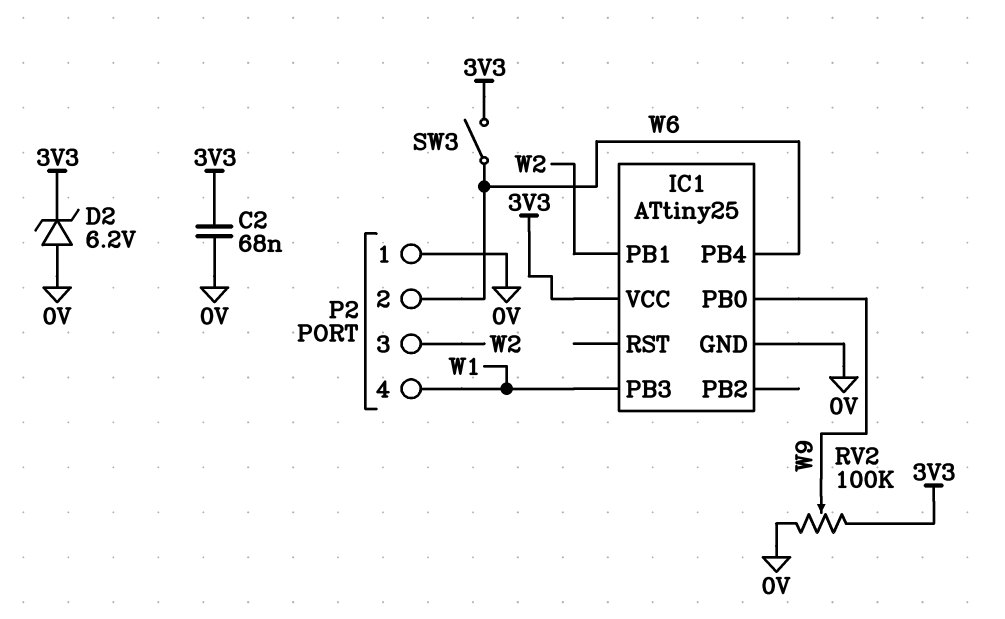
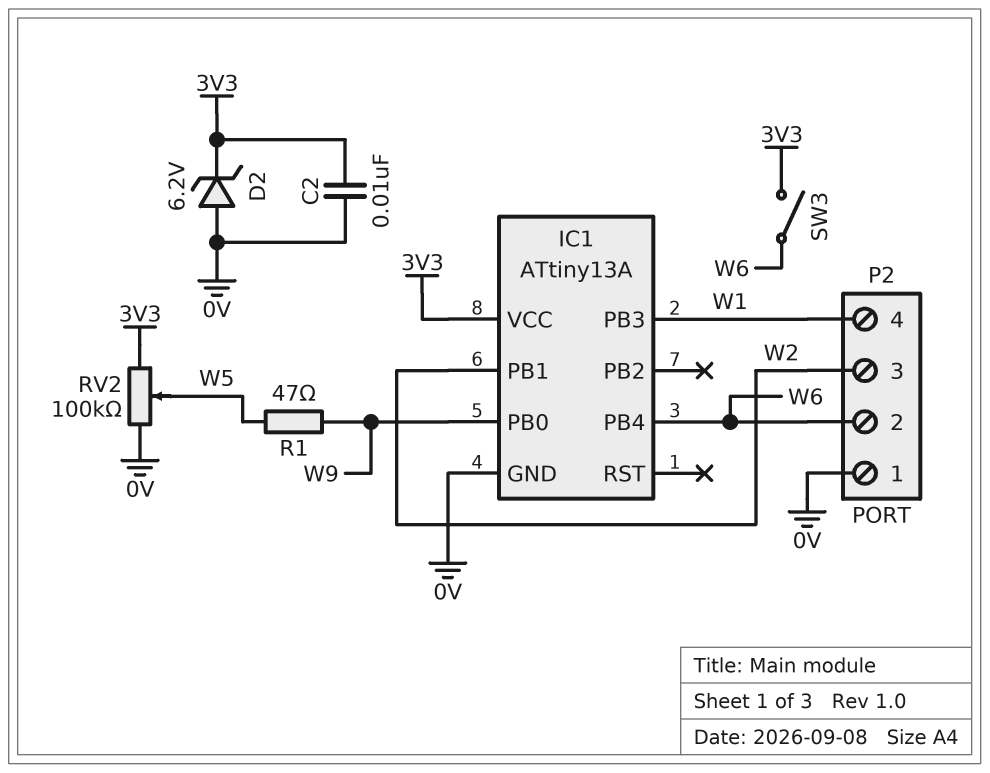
C2: 68nF (0V, 3V3) -> 10nF (0V, 3V3)
IC1: ATtiny25 -> ATtiny13A
R1: none -> 47 (W5, W9)
RV2: 100k (0V, 3V3, wiper W9) -> 100k (0V, 3V3, wiper W5)

